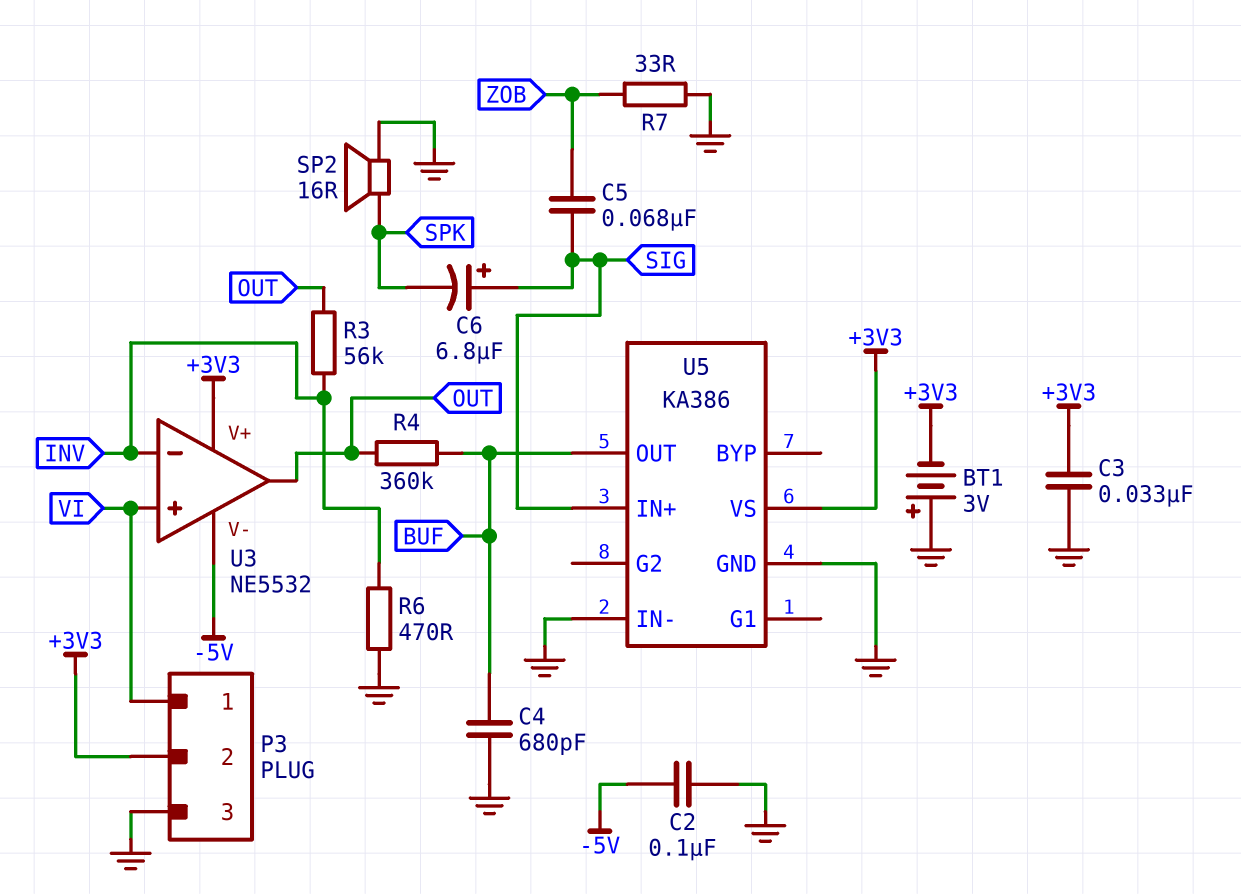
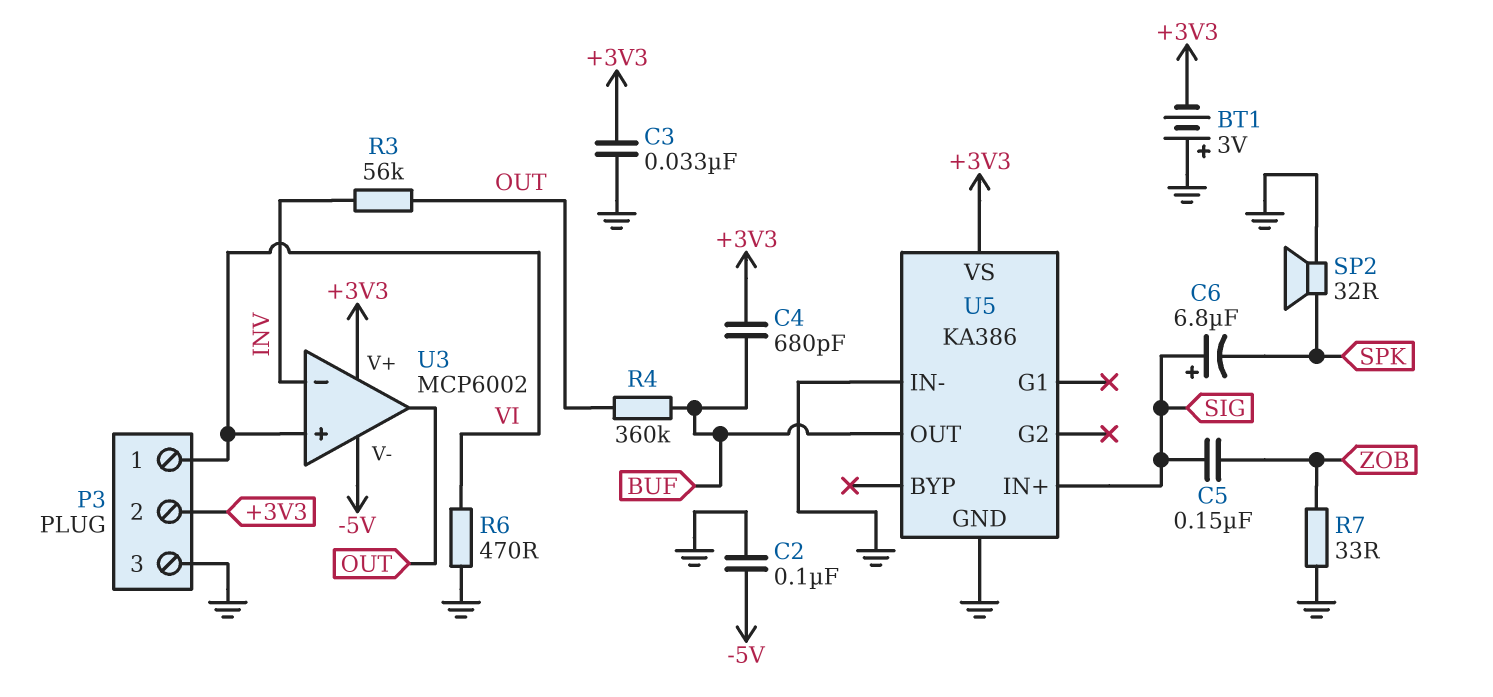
C4: 680pF (BUF, GND) -> 680pF (+3V3, BUF)
C5: 68nF (SIG, ZOB) -> 150nF (SIG, ZOB)
R6: 470 (GND, INV) -> 470 (GND, VI)
SP2: speaker 16R (GND, SPK) -> speaker 32R (GND, SPK)
U3: NE5532 -> MCP6002

